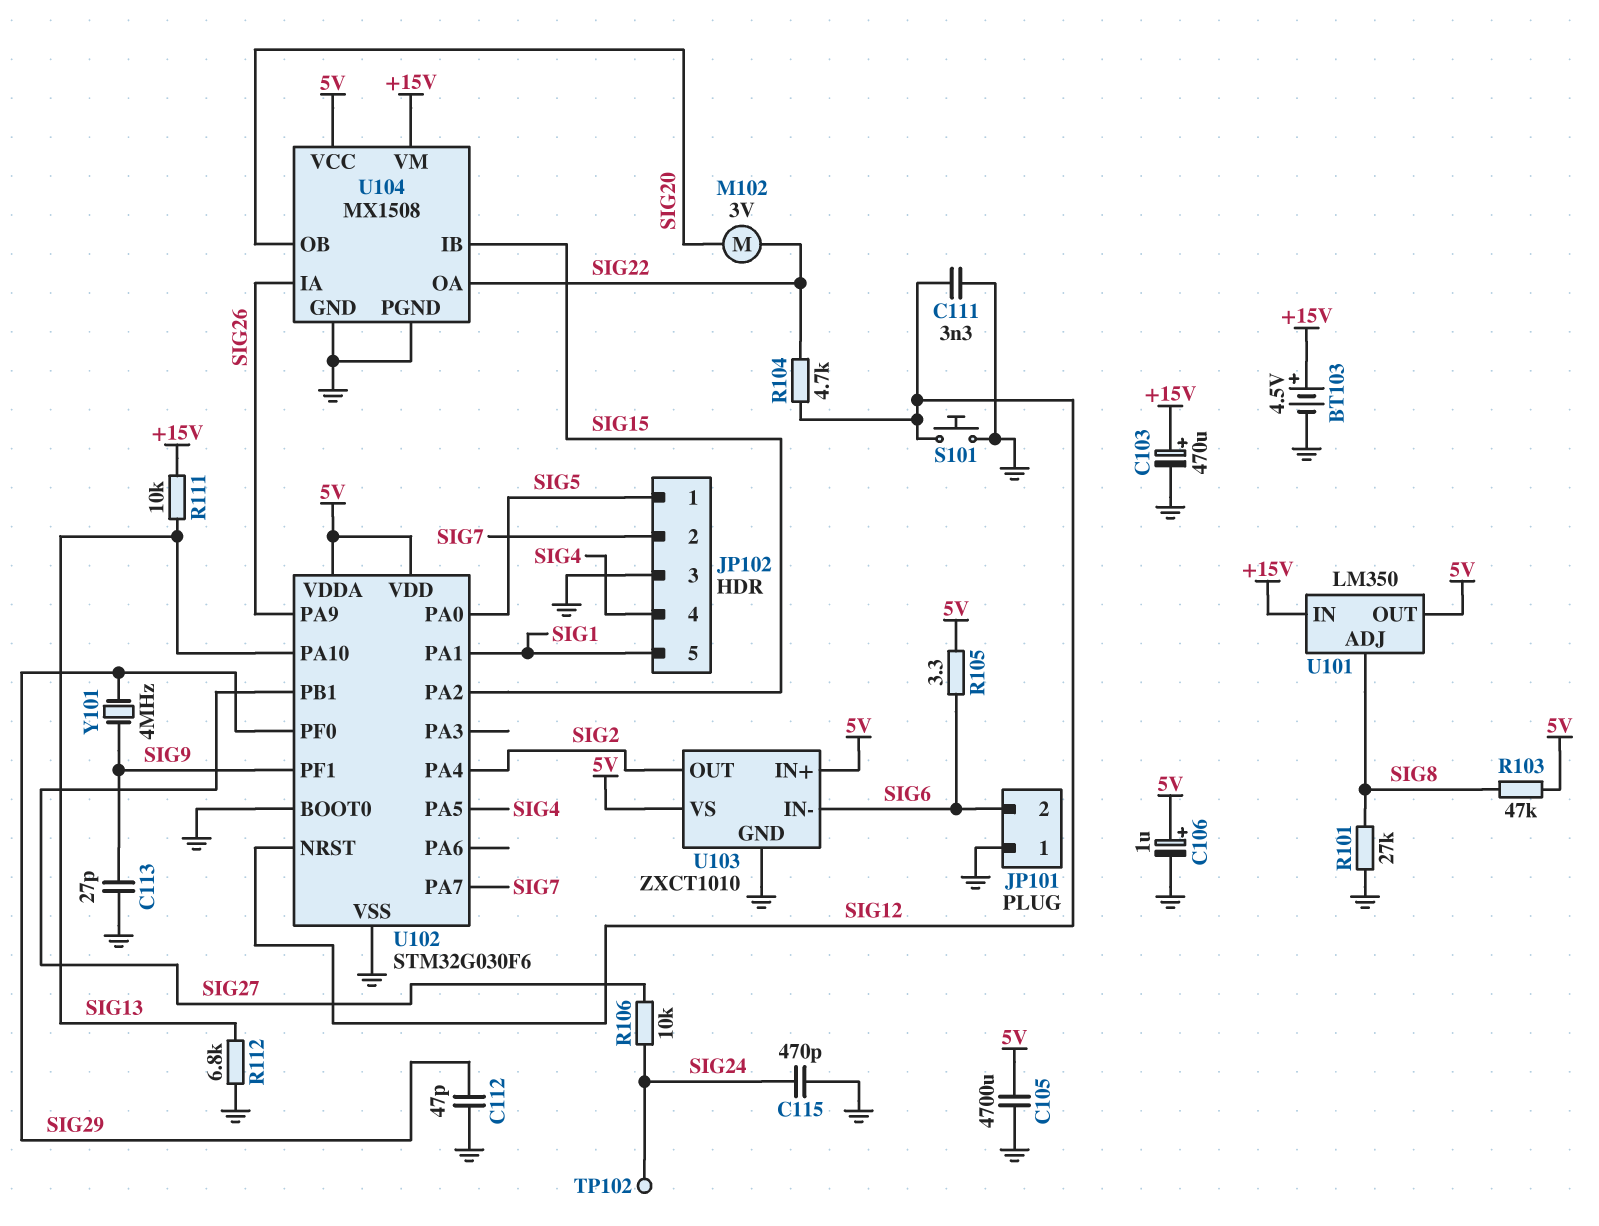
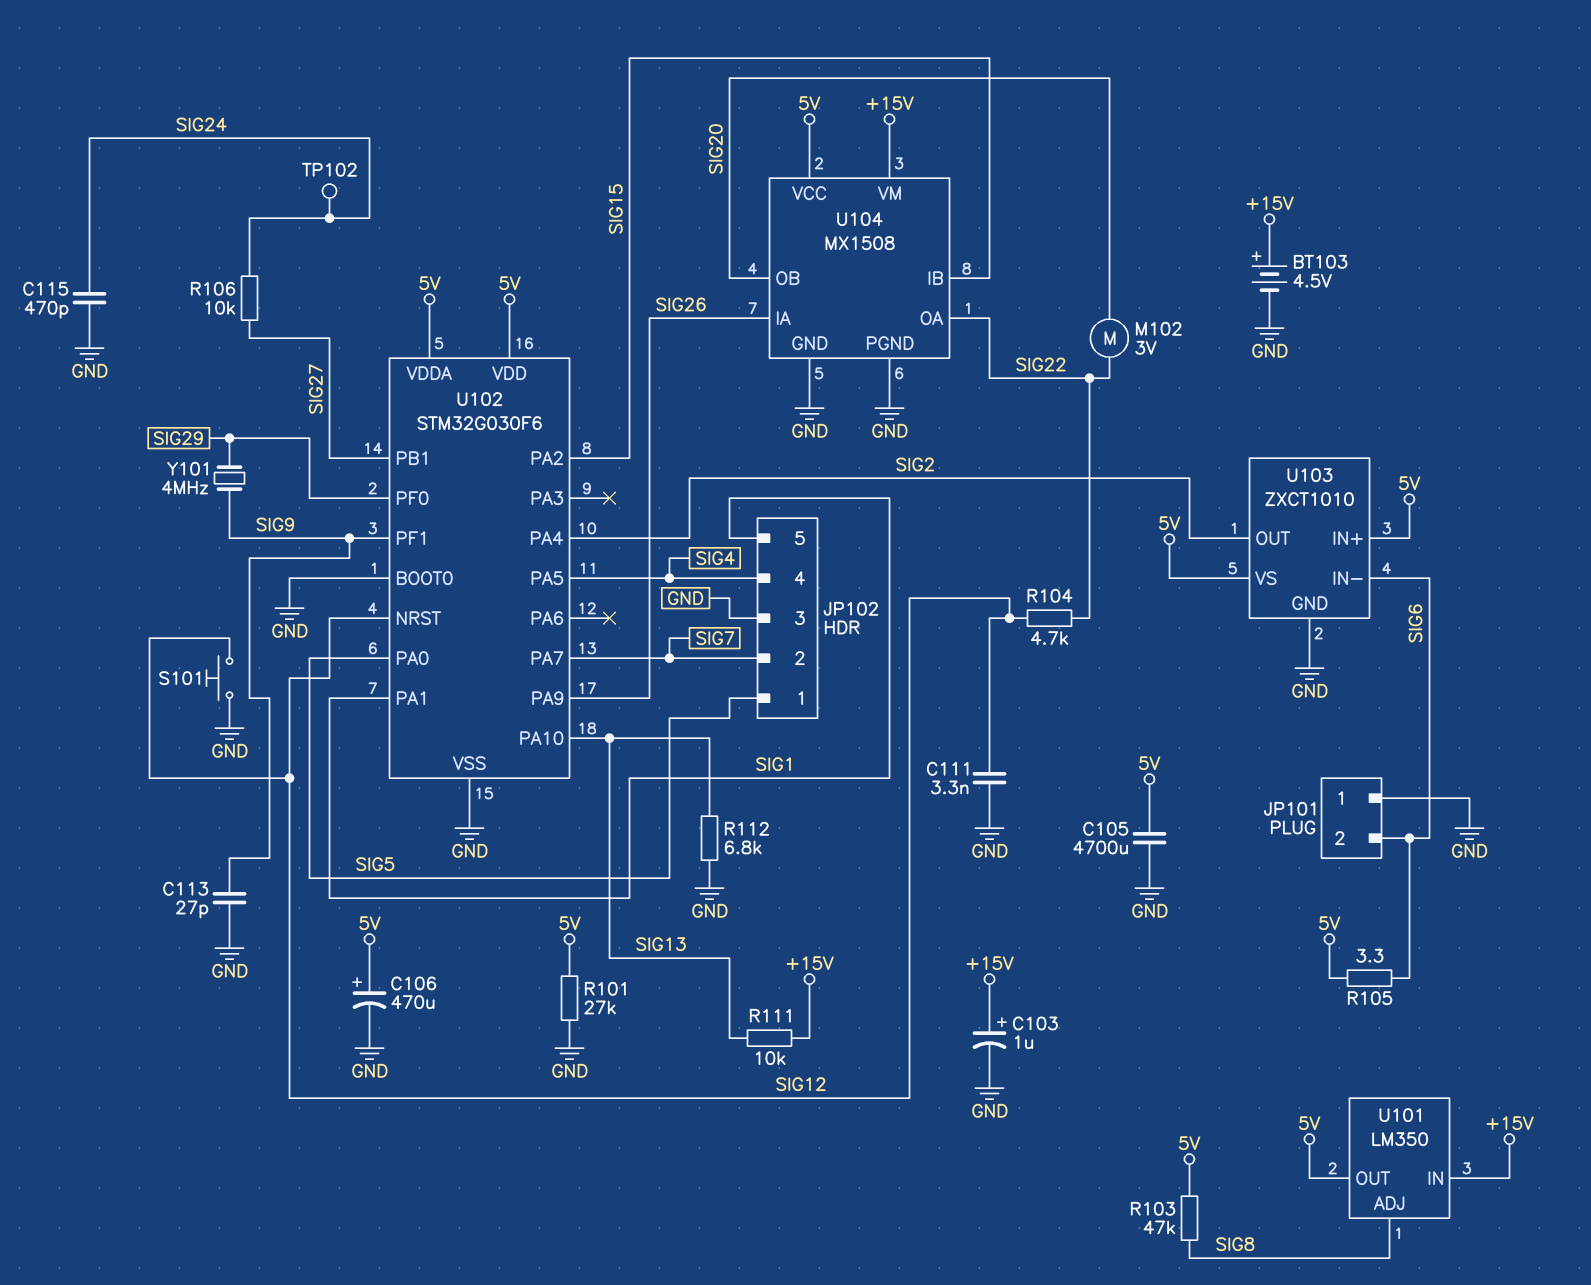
C103: 470uF (plus +15V, minus GND) -> 1uF (plus +15V, minus GND)
C106: 1uF (plus 5V, minus GND) -> 470uF (plus 5V, minus GND)
C112: 47pF (GND, SIG29) -> none
R101: 27k (GND, SIG8) -> 27k (5V, GND)

